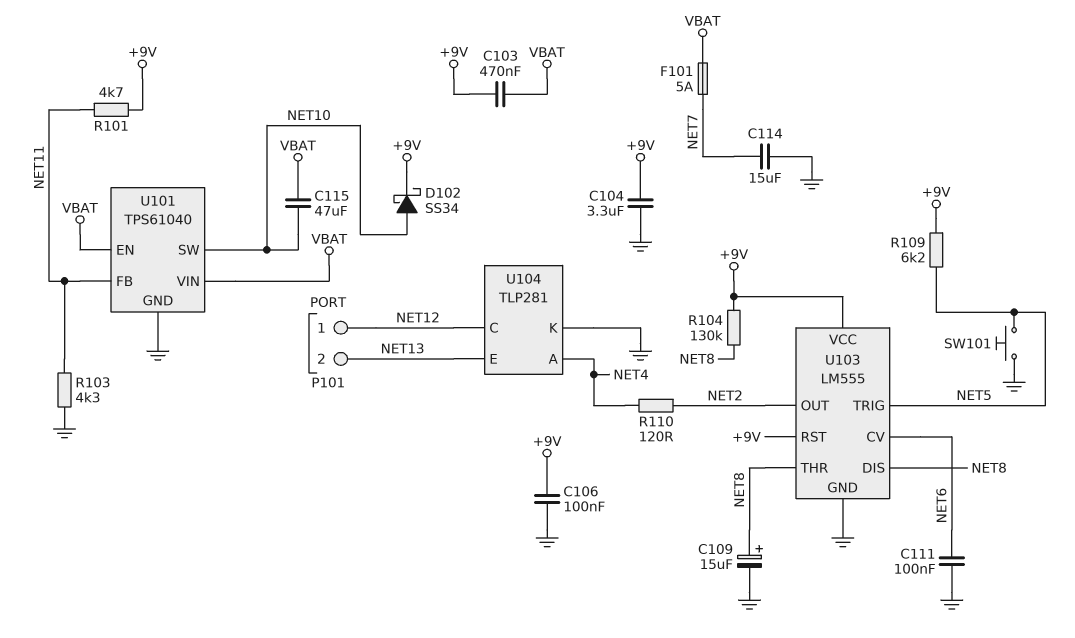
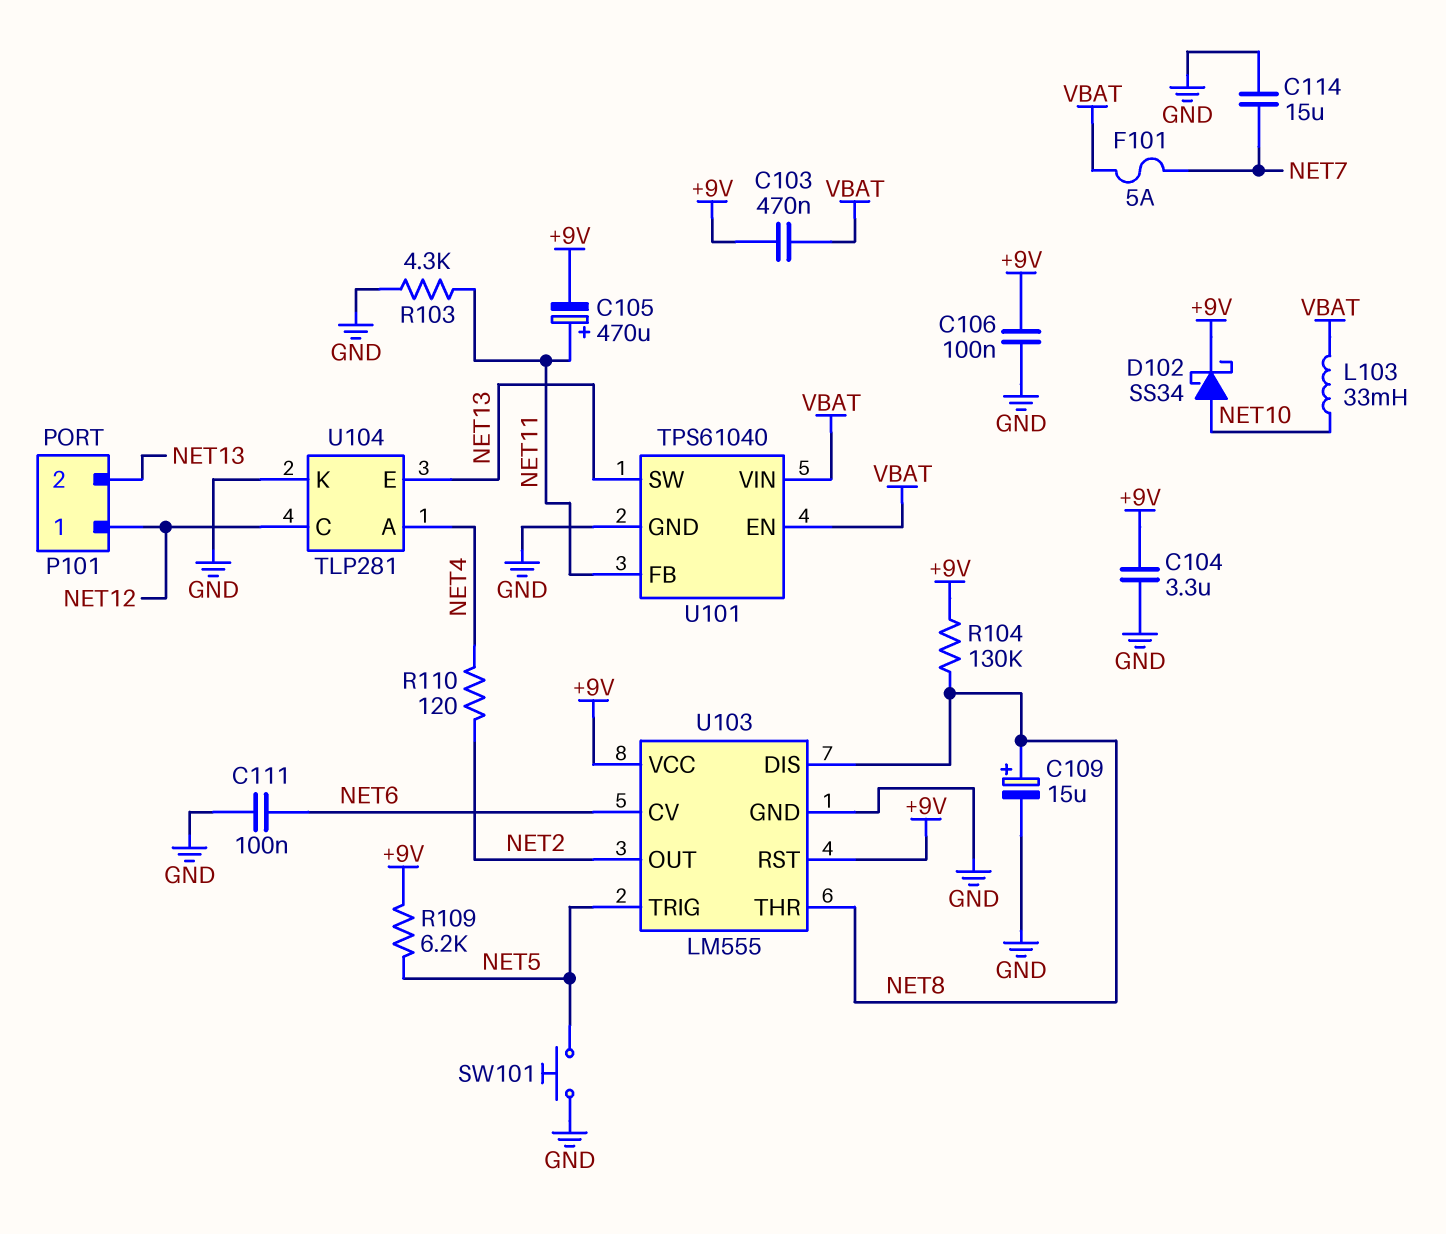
C105: none -> 470uF (plus NET11, minus +9V)
C115: 47uF (NET10, VBAT) -> none
L103: none -> 33mH (NET10, VBAT)
R101: 4.7k (+9V, NET11) -> none
U101 pin SW: NET10 -> NET13

